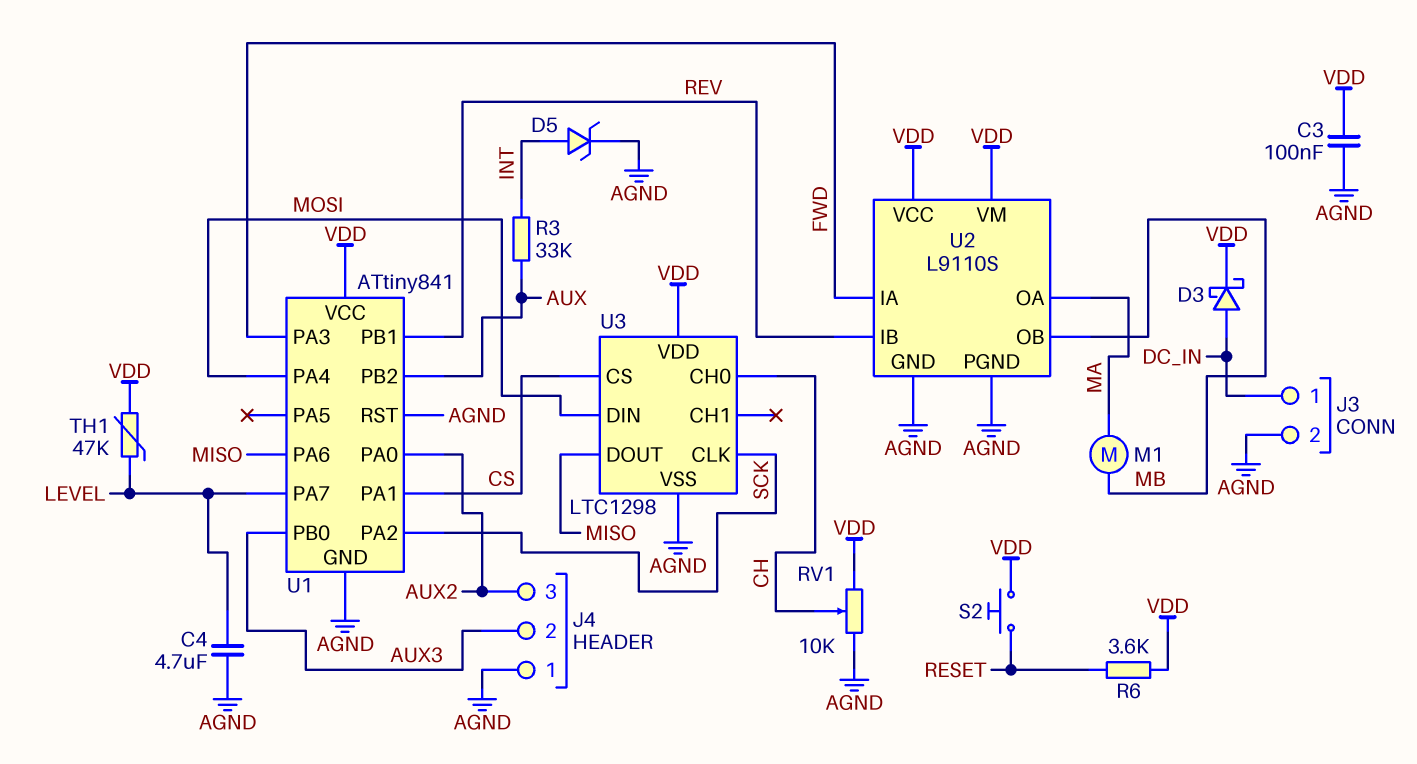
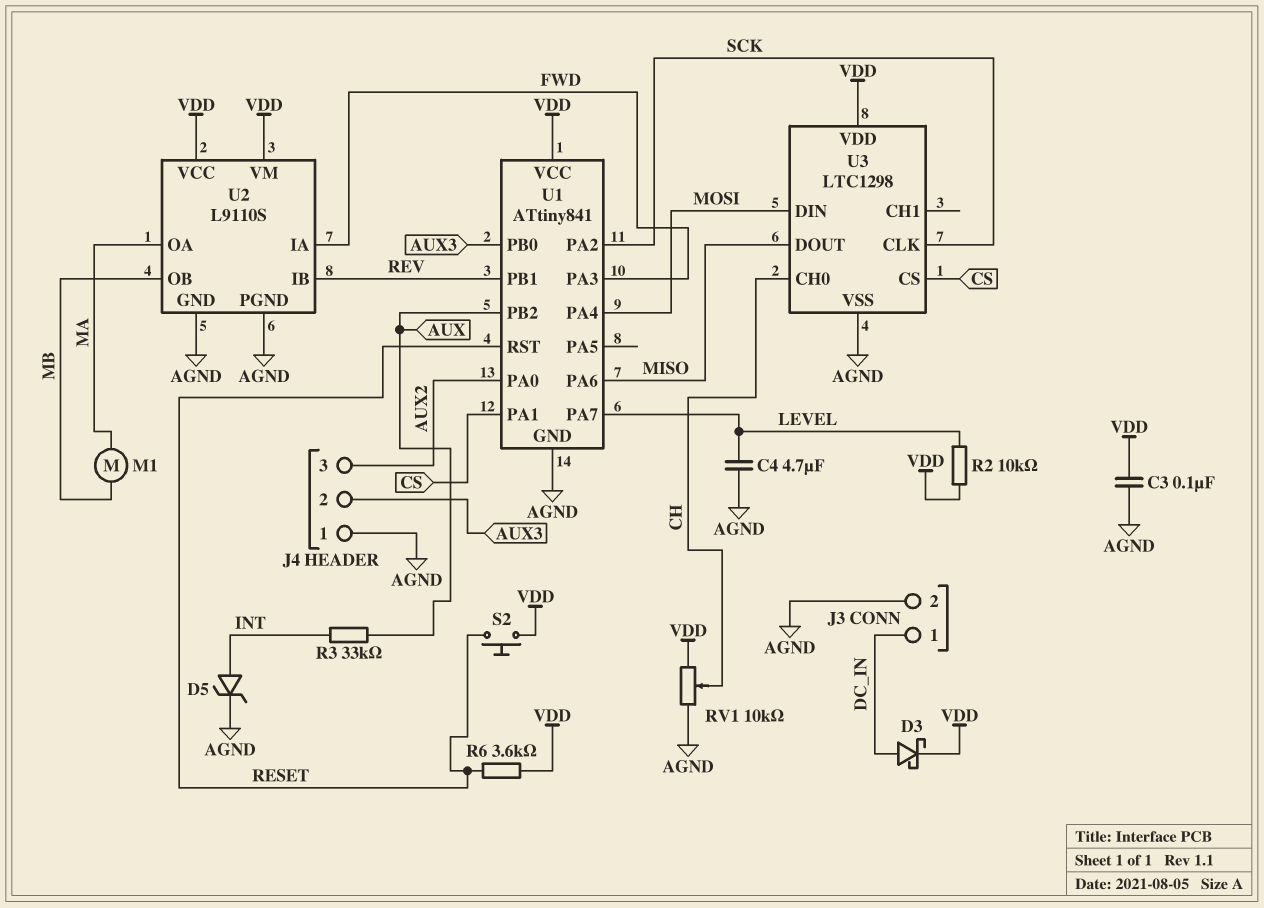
R2: none -> 10k (LEVEL, VDD)
TH1: 47k (LEVEL, VDD) -> none
U1 pin RST: AGND -> RESET

